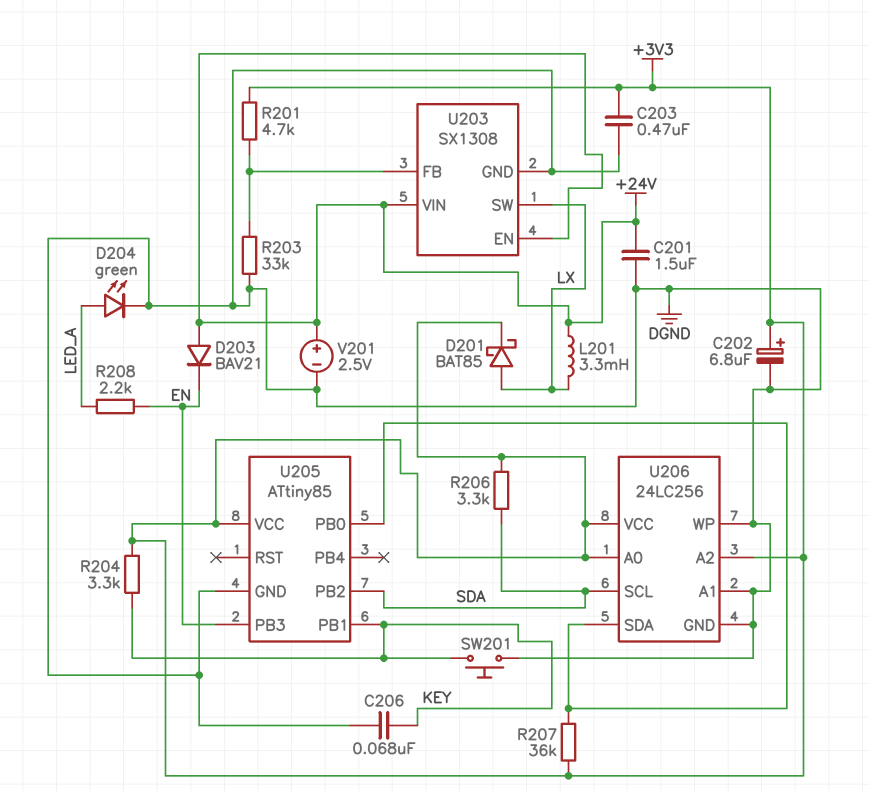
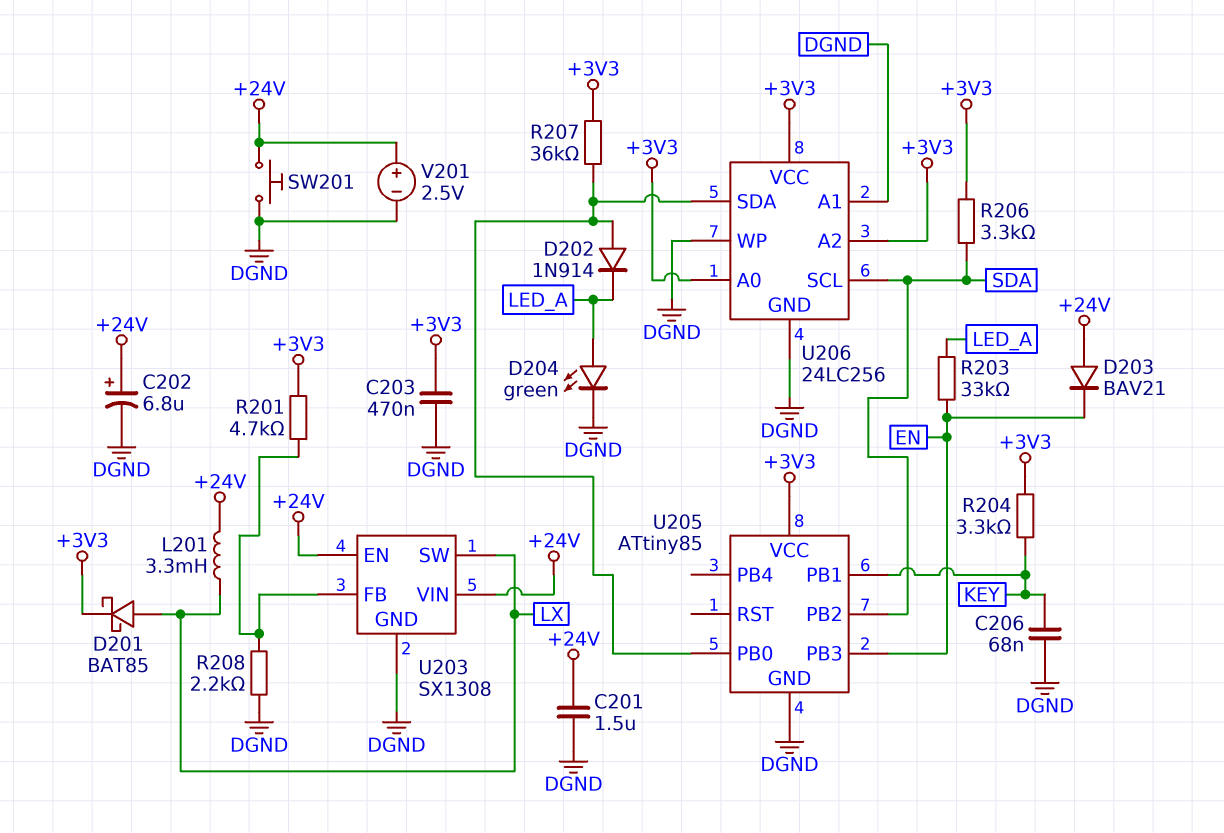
C202: 6.8uF (plus +3V3, minus DGND) -> 6.8uF (plus +24V, minus DGND)
D202: none -> diode 1N914 (A U205/PB0, K LED_A)
R203: 33k (DGND, U203/FB) -> 33k (EN, LED_A)
R208: 2.2k (EN, LED_A) -> 2.2k (DGND, U203/FB)
SW201: button (DGND, KEY) -> button (+24V, DGND)

